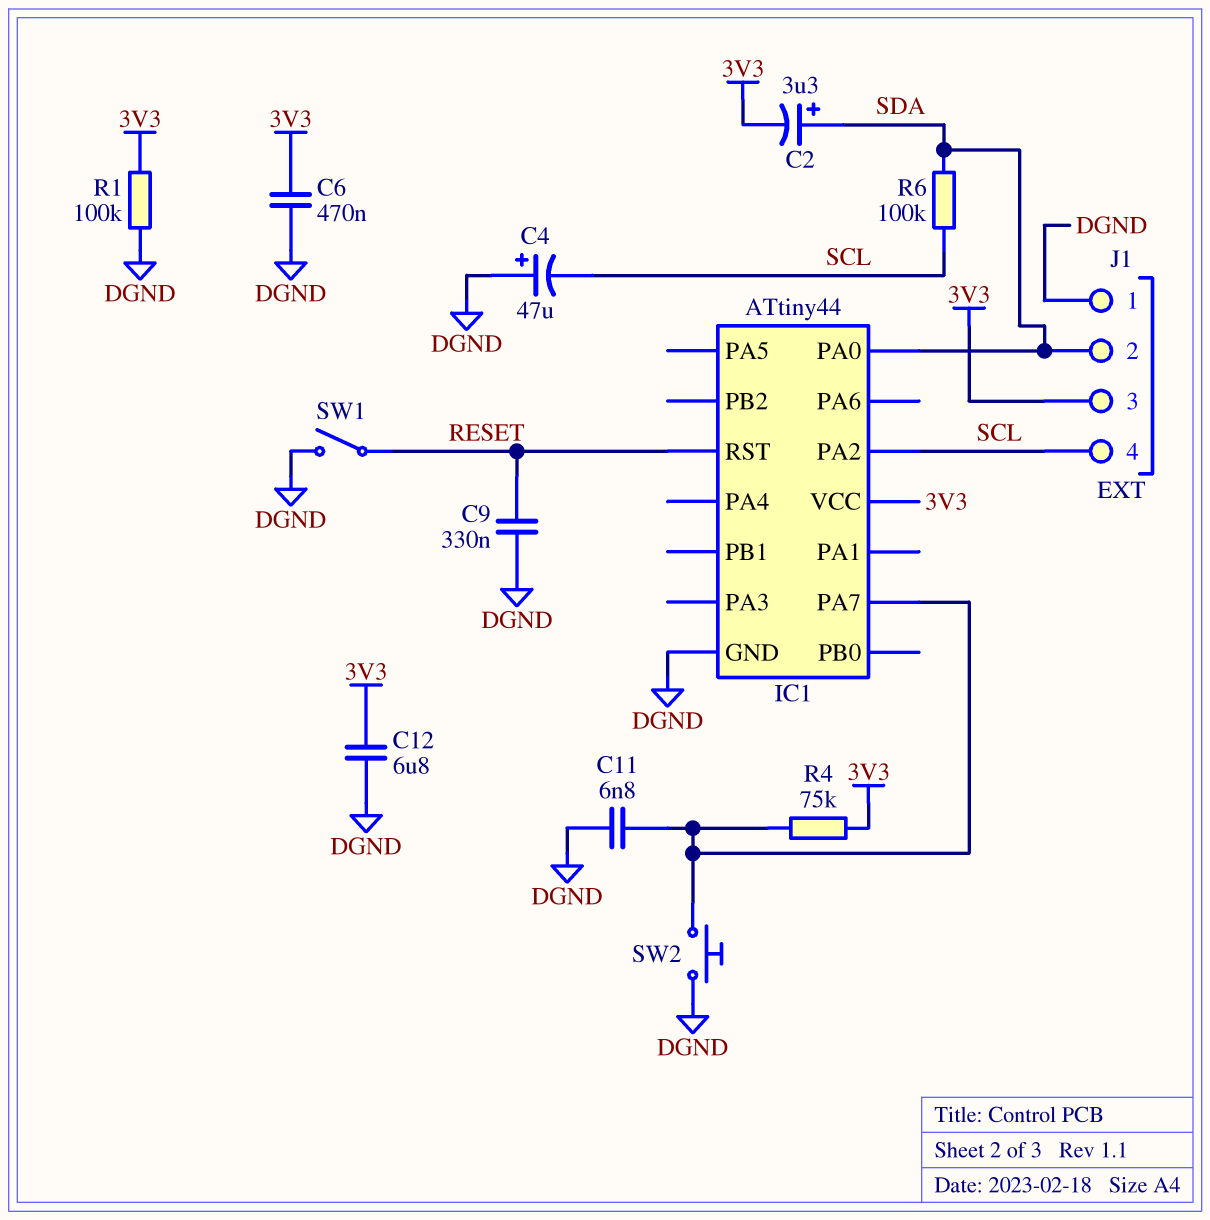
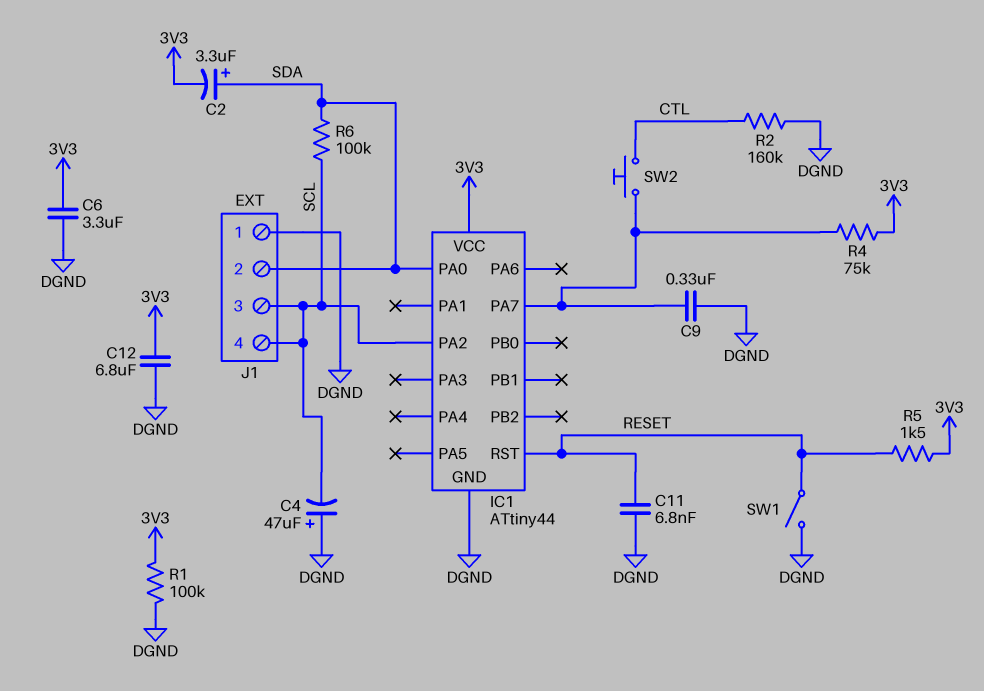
C6: 470nF (3V3, DGND) -> 3.3uF (3V3, DGND)
C9: 330nF (DGND, RESET) -> 330nF (DGND, IC1/PA7)
C11: 6.8nF (DGND, IC1/PA7) -> 6.8nF (DGND, RESET)
J1 pin 3: 3V3 -> SCL
R2: none -> 160k (CTL, DGND)
R5: none -> 1.5k (3V3, RESET)
SW2: button (DGND, IC1/PA7) -> button (CTL, IC1/PA7)

